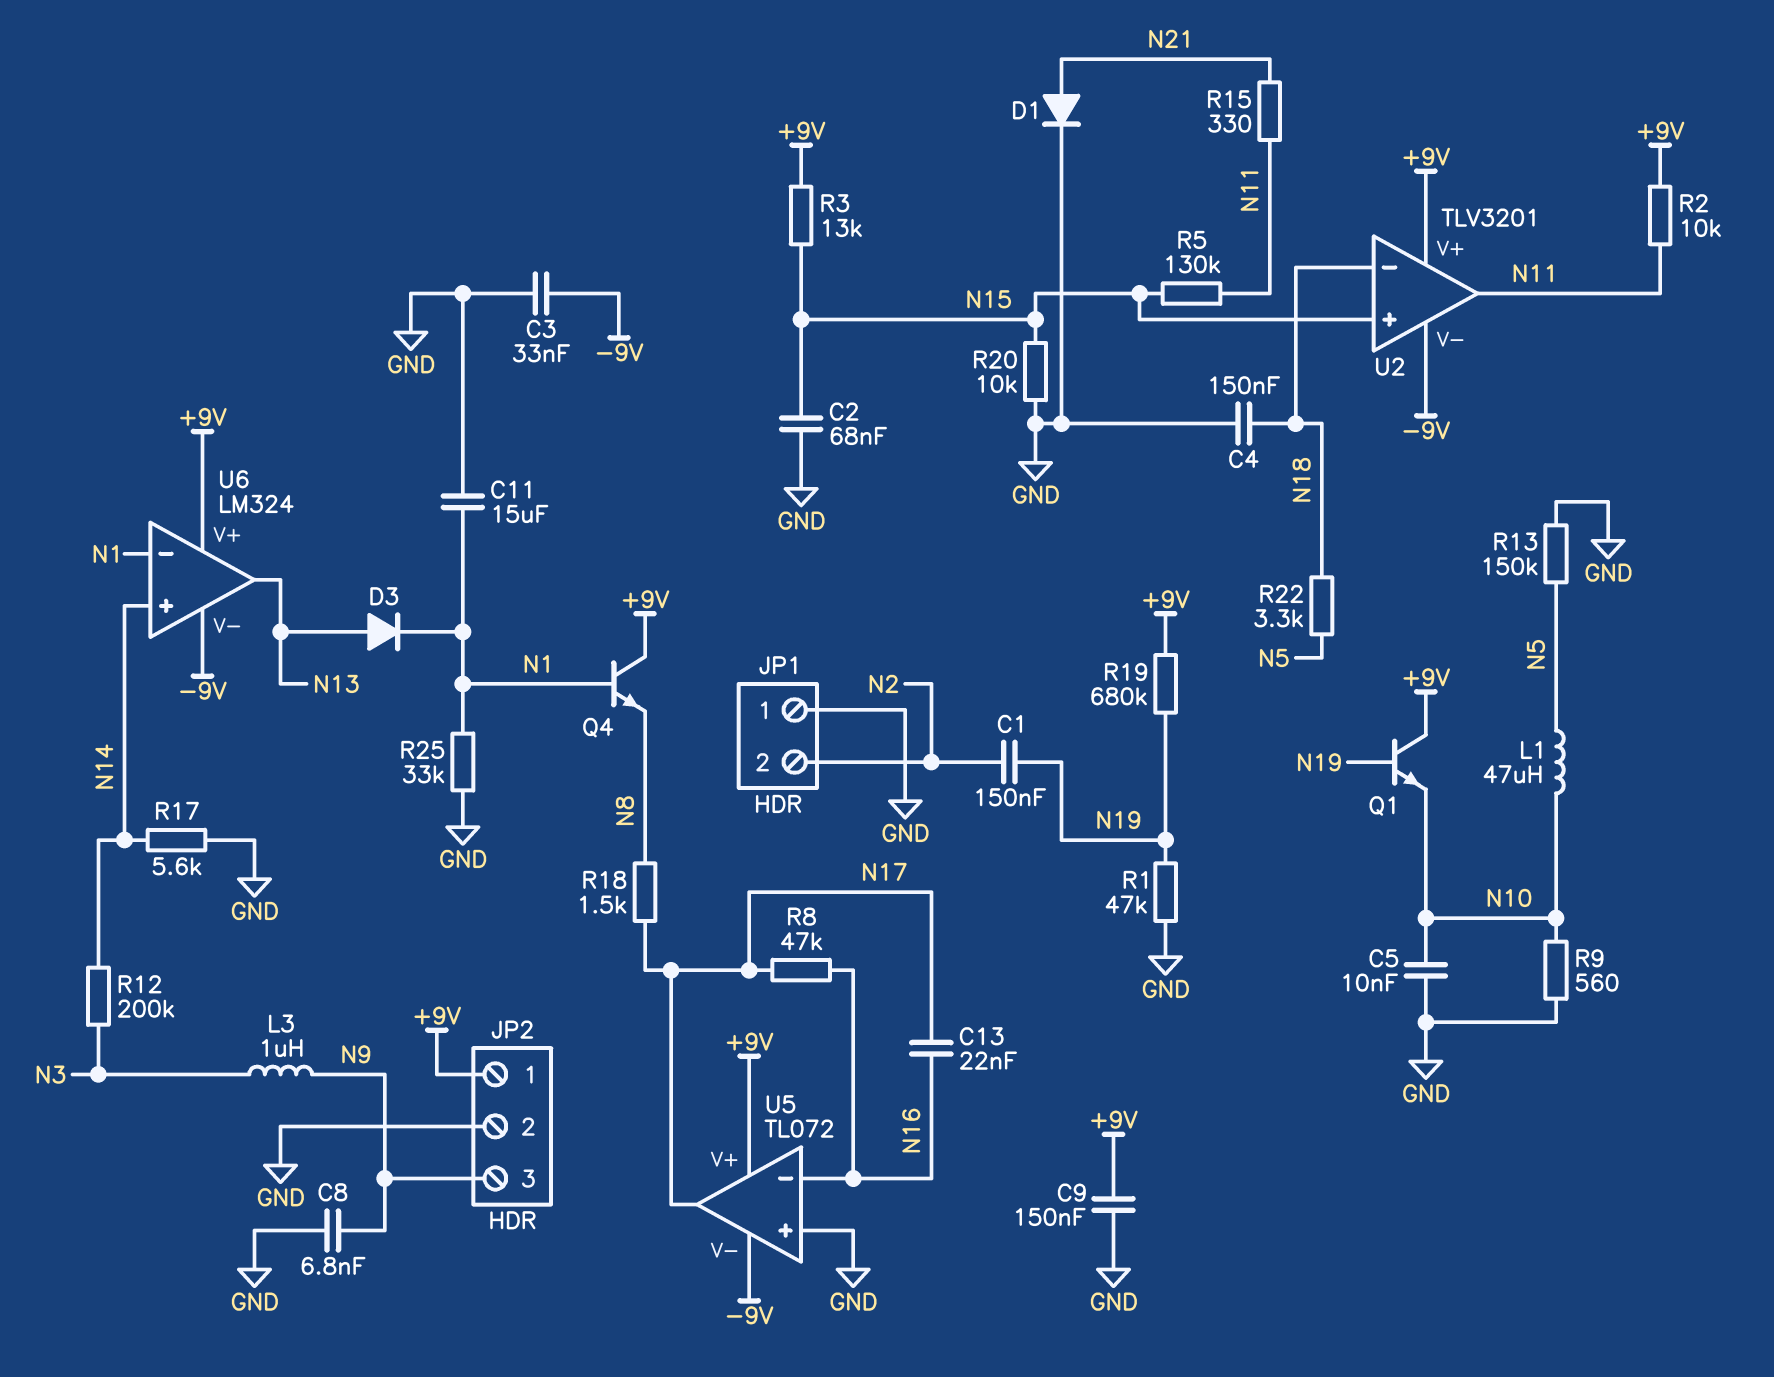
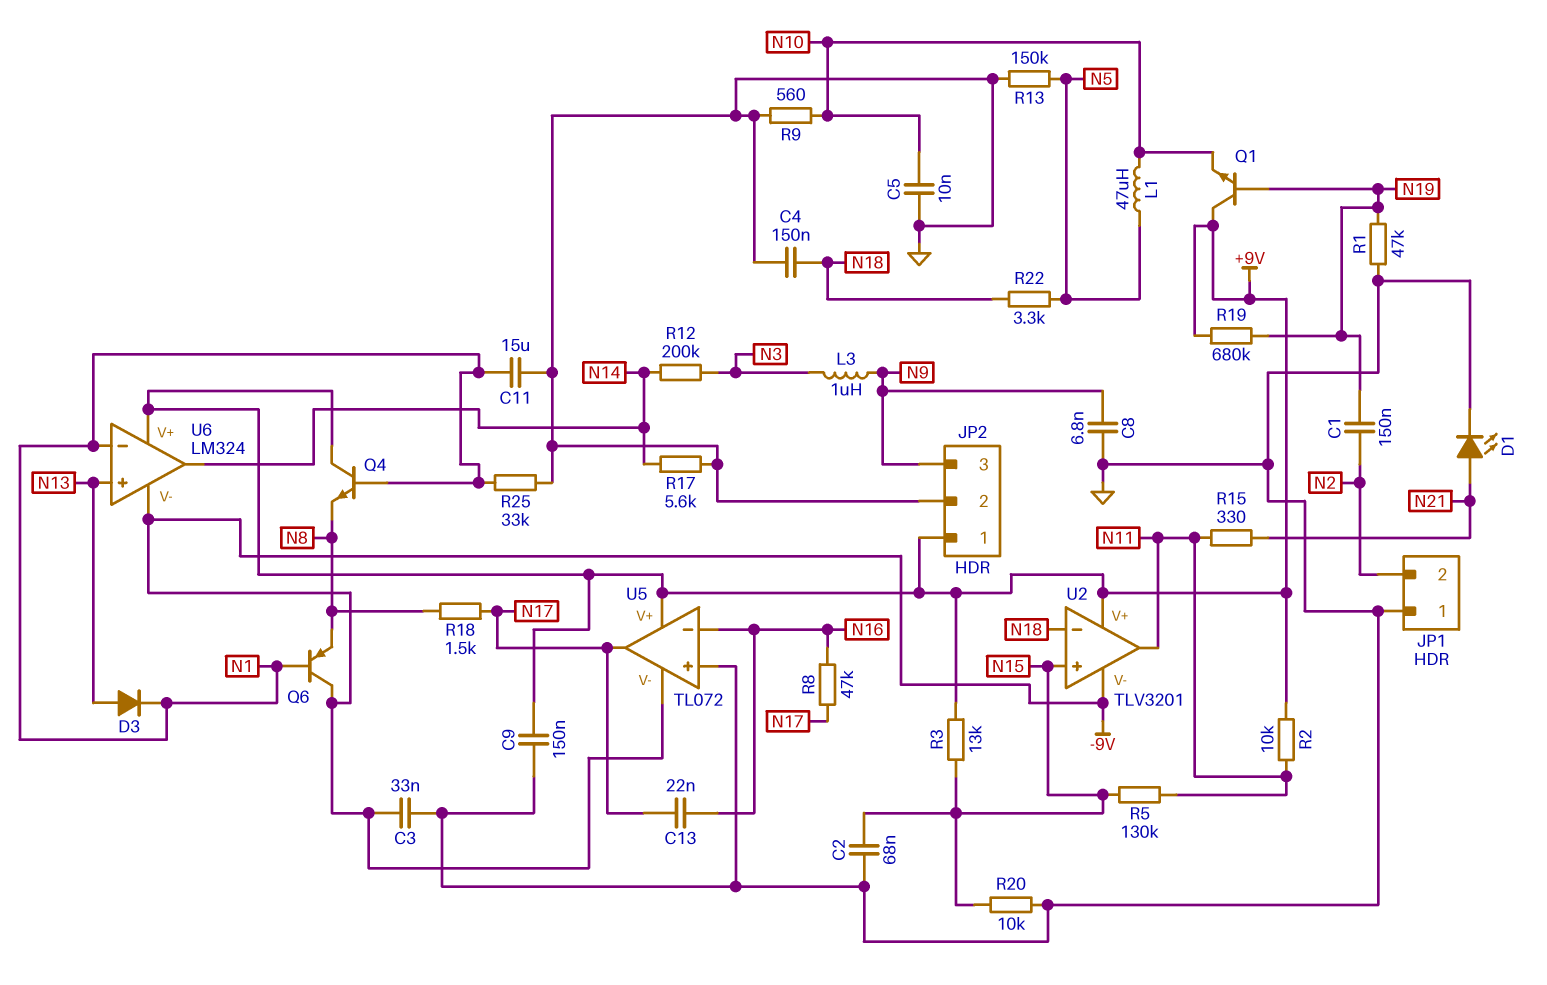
D1: diode (A N21, K GND) -> LED (A N21, K GND)
Q6: none -> PNP (B N1, C -9V, E N8)
U6 pin in+: N14 -> N13
U6 pin out: N13 -> N14

